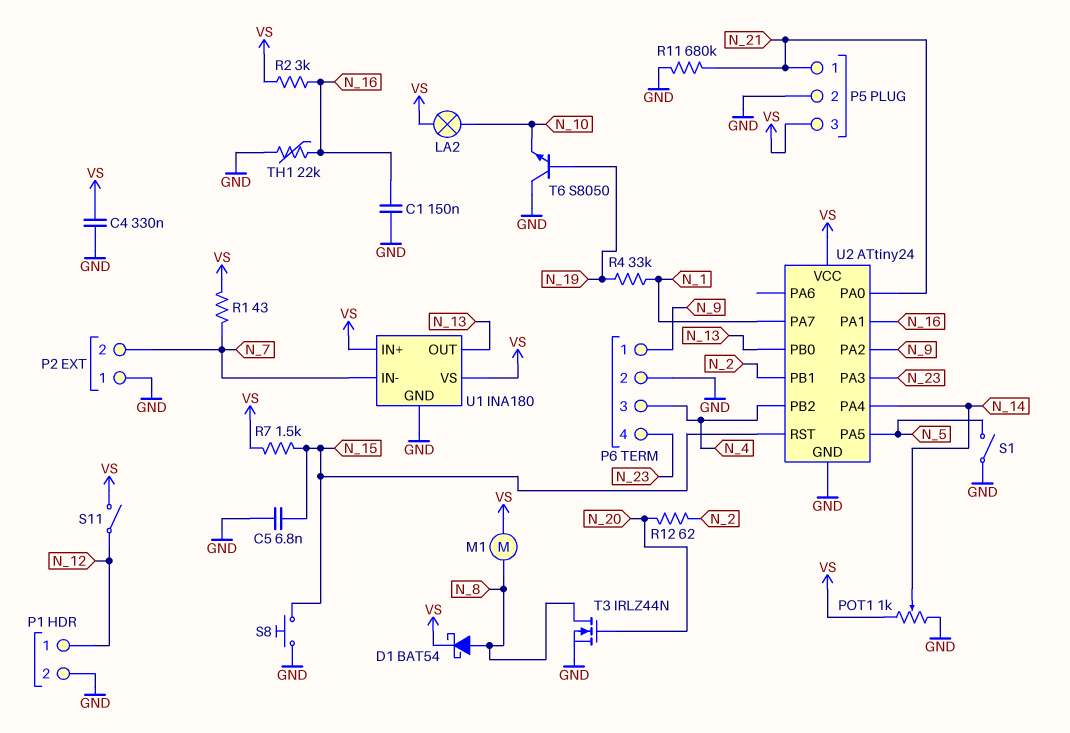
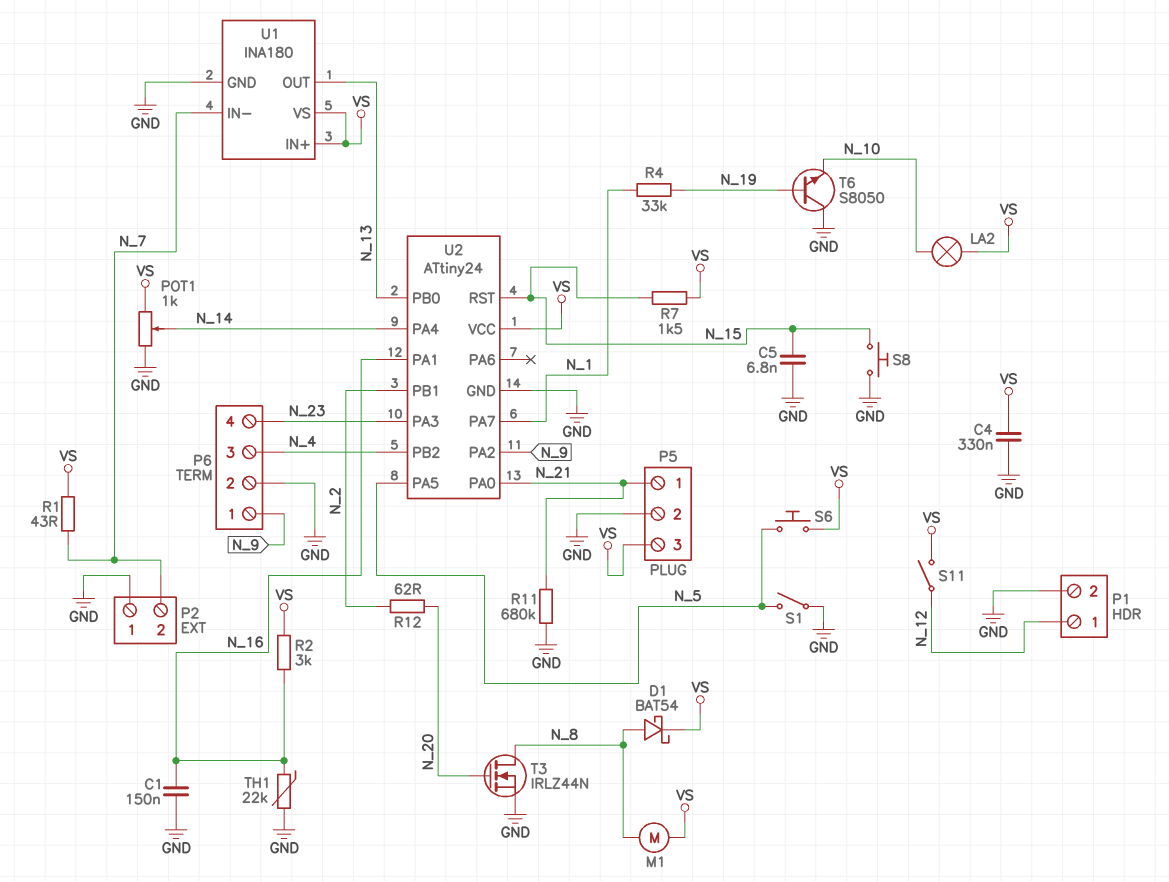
S6: none -> button (N_5, VS)

